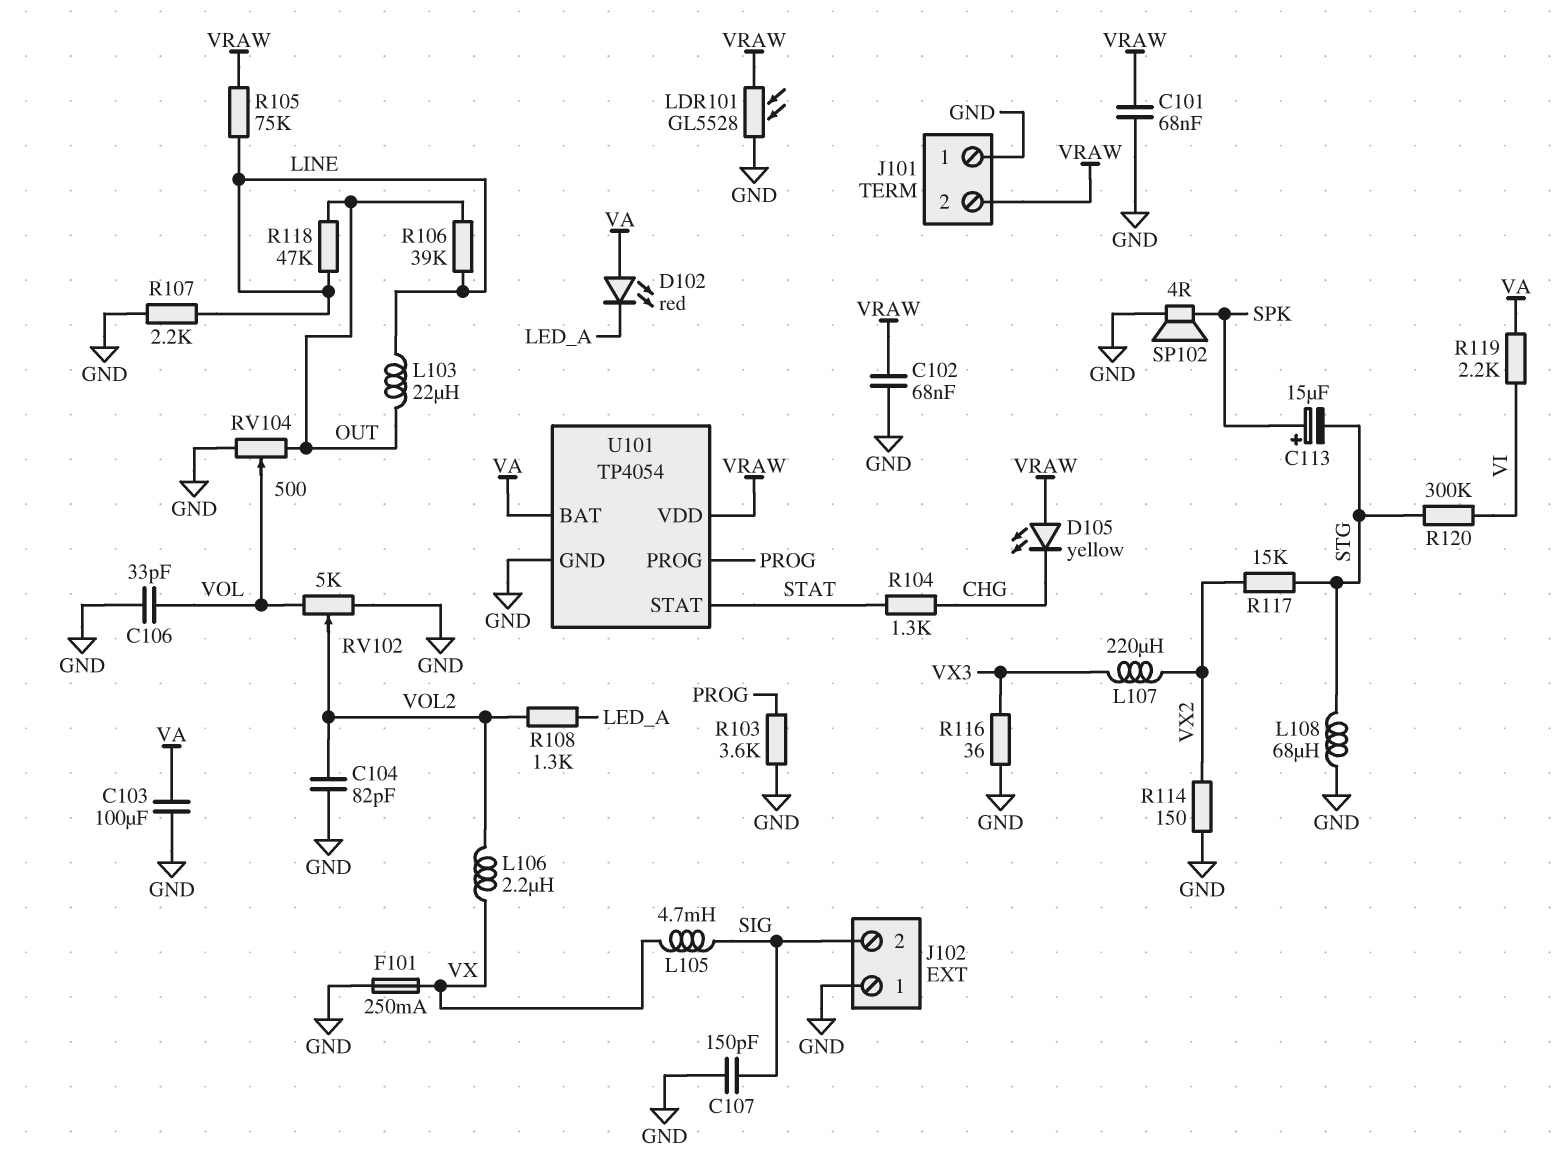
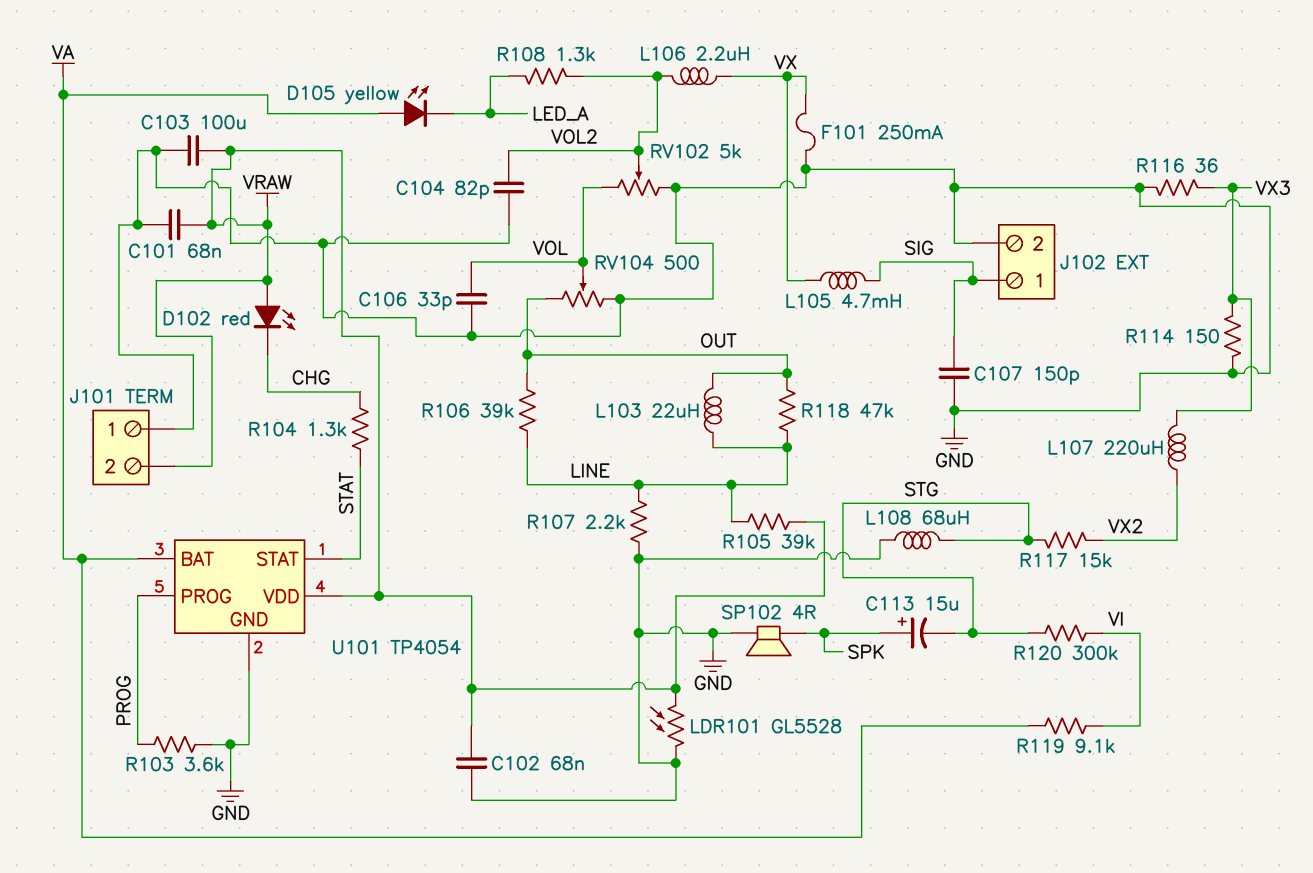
C103: 100uF (GND, VA) -> 100uF (GND, VRAW)
D102: LED red (A VA, K LED_A) -> LED red (A VRAW, K CHG)
D105: LED yellow (A VRAW, K CHG) -> LED yellow (A VA, K LED_A)
J102 pin 1: GND -> SIG
J102 pin 2: SIG -> GND
R105: 75k (LINE, VRAW) -> 39k (LINE, VRAW)
R114: 150 (GND, VX2) -> 150 (GND, VX3)
R119: 2.2k (VA, VI) -> 9.1k (VA, VI)

